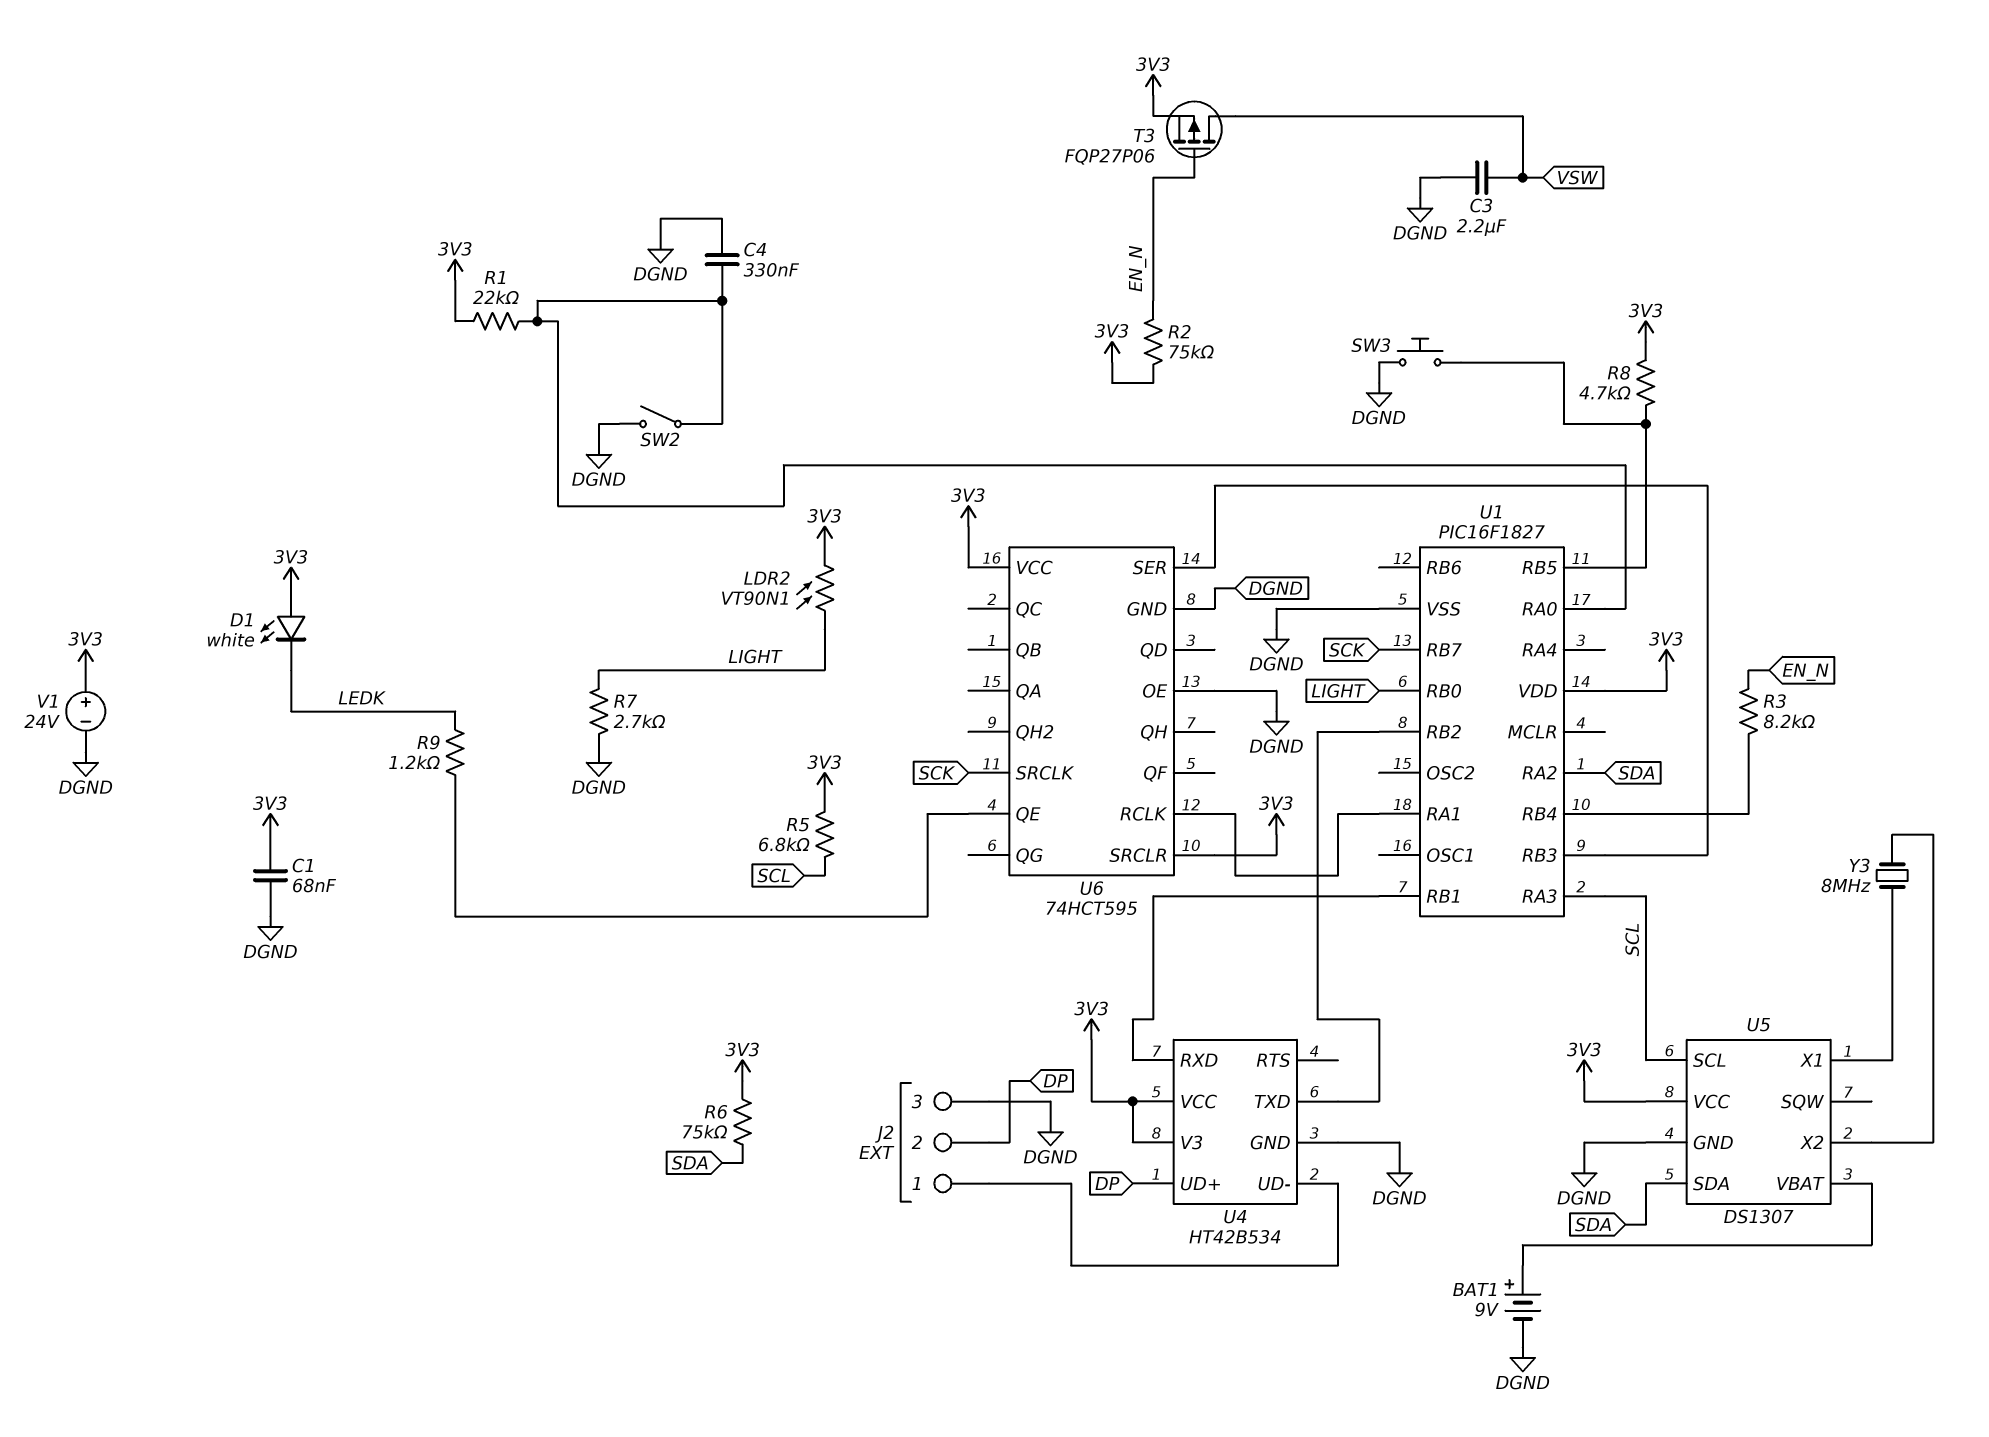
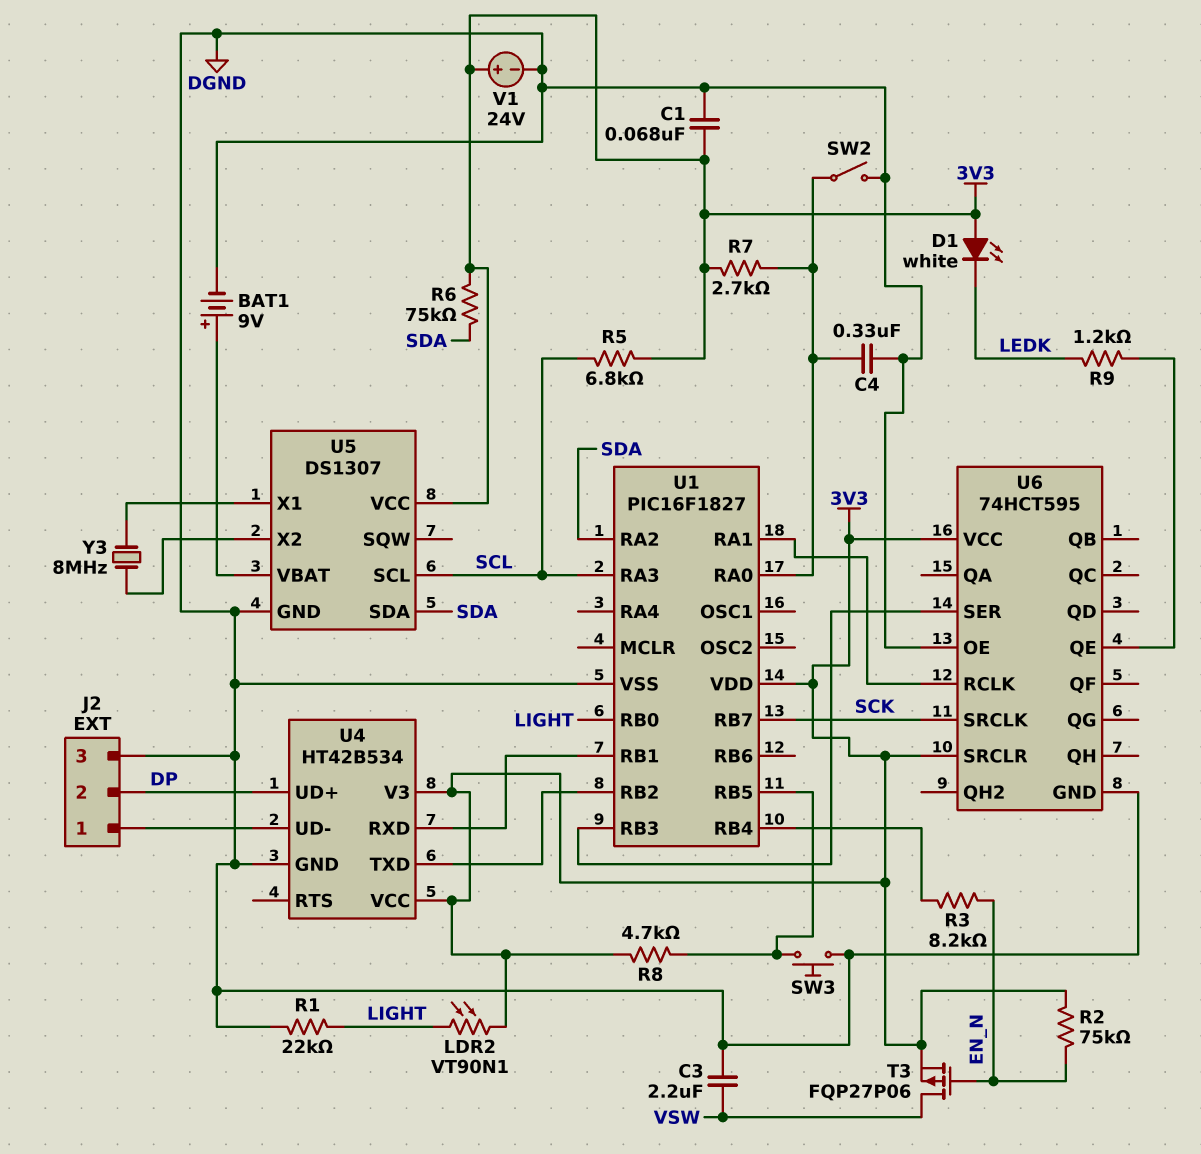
R1: 22k (3V3, U1/RA0) -> 22k (DGND, LIGHT)
R7: 2.7k (DGND, LIGHT) -> 2.7k (3V3, U1/RA0)

